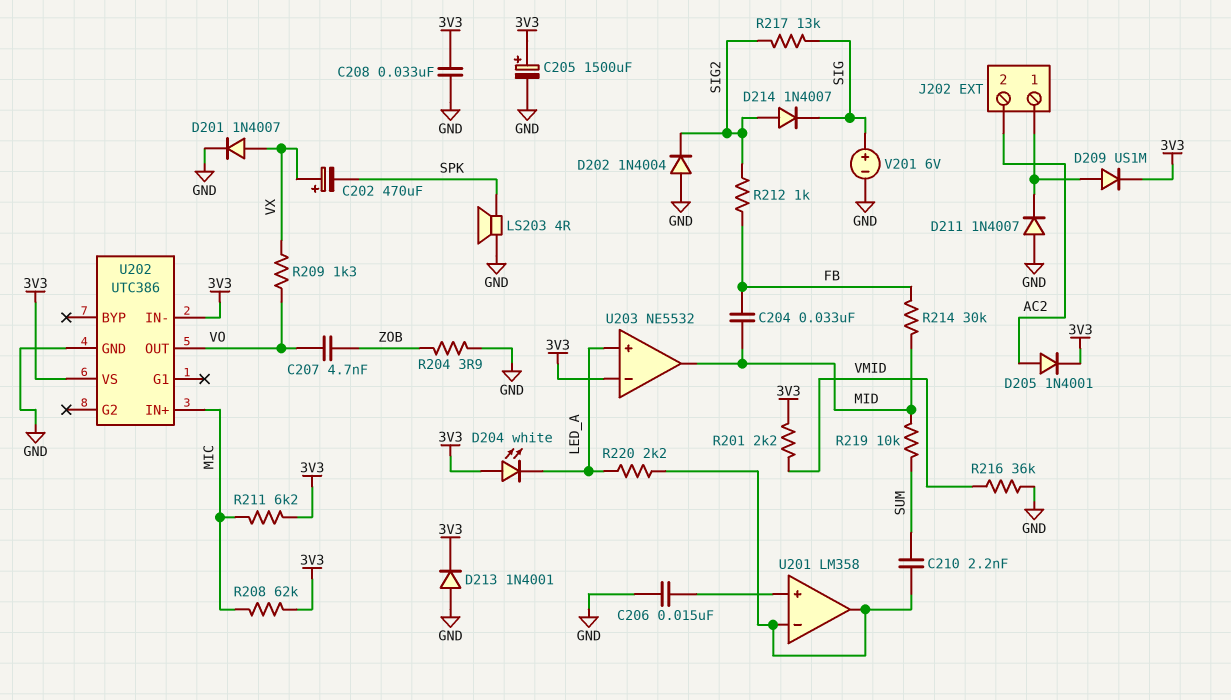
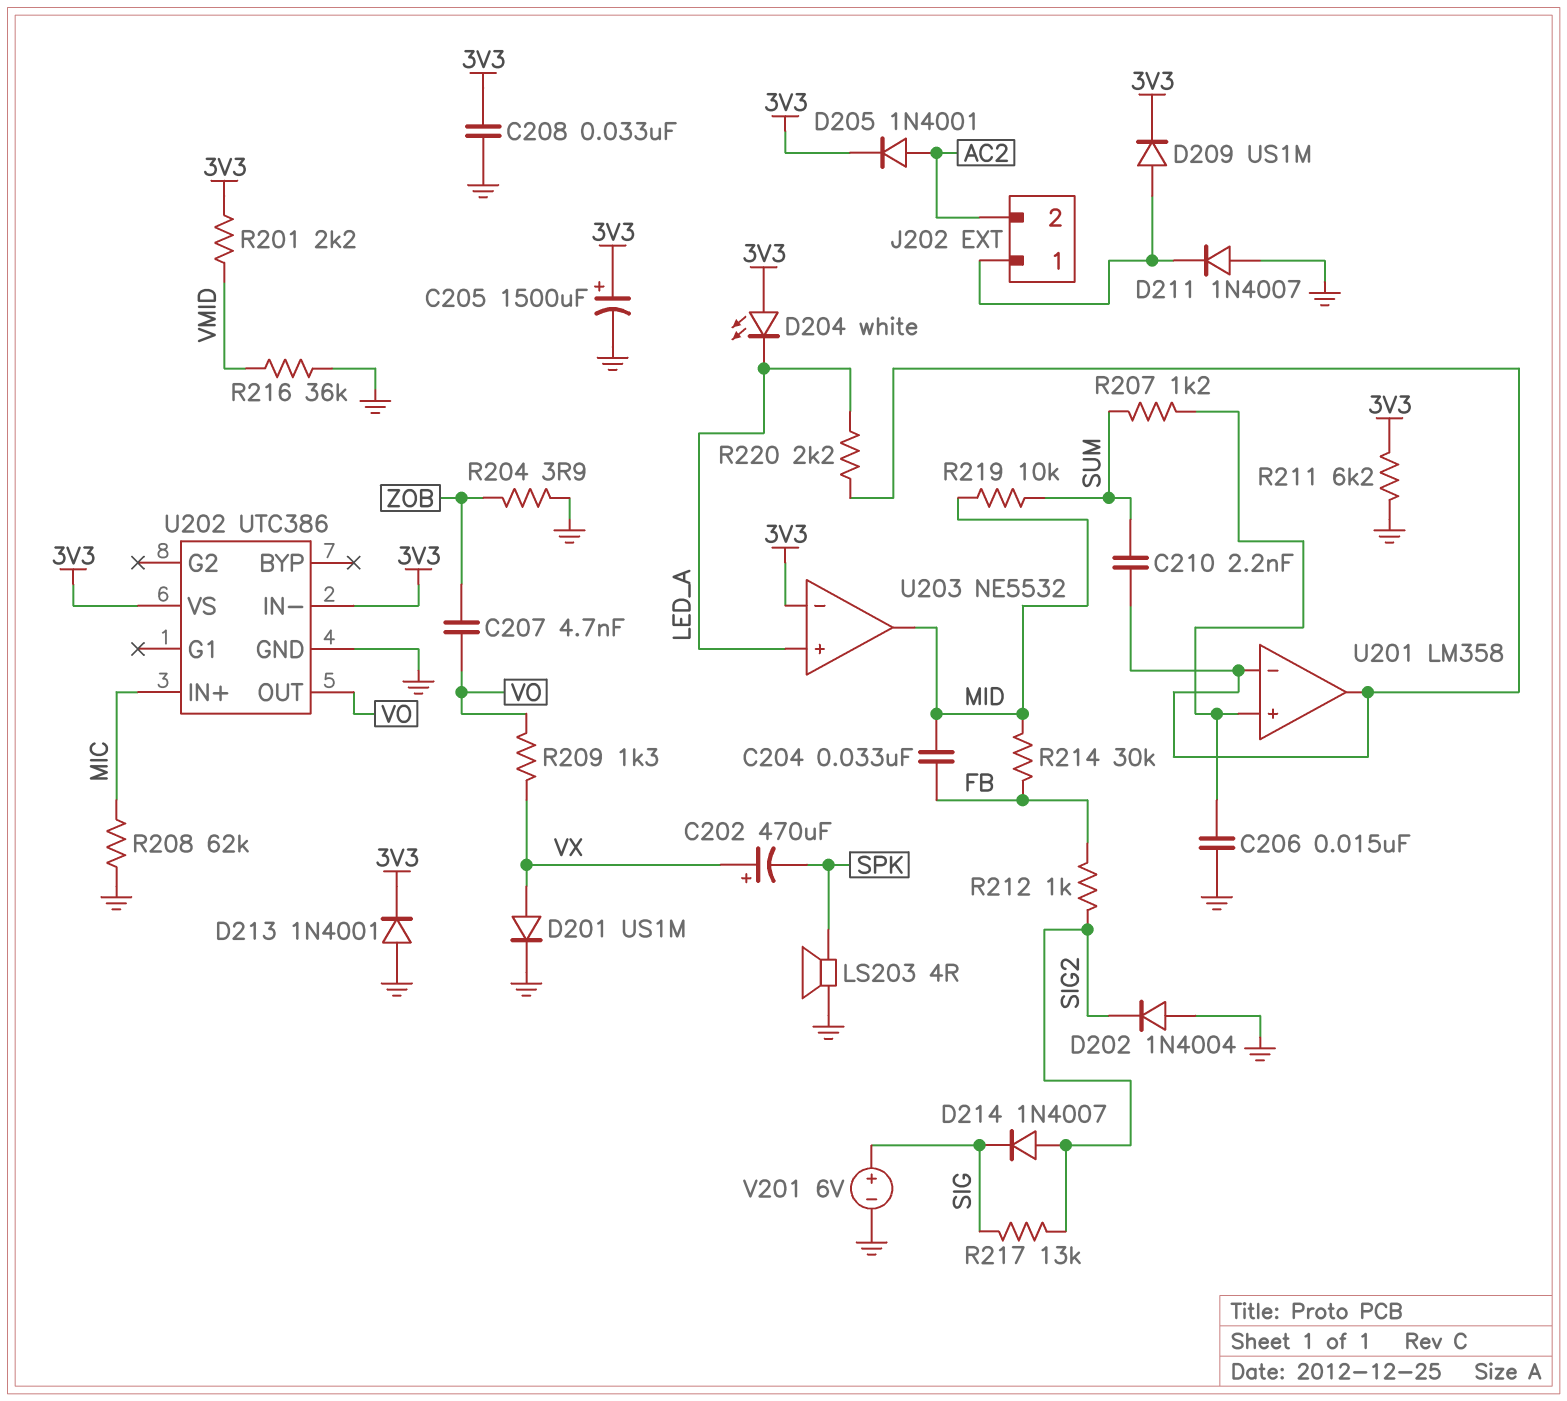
D201: diode 1N4007 (A VX, K GND) -> diode US1M (A VX, K GND)
R207: none -> 1.2k (SUM, U201/in+)
R208: 62k (3V3, MIC) -> 62k (GND, MIC)
R211: 6.2k (3V3, MIC) -> 6.2k (3V3, GND)

